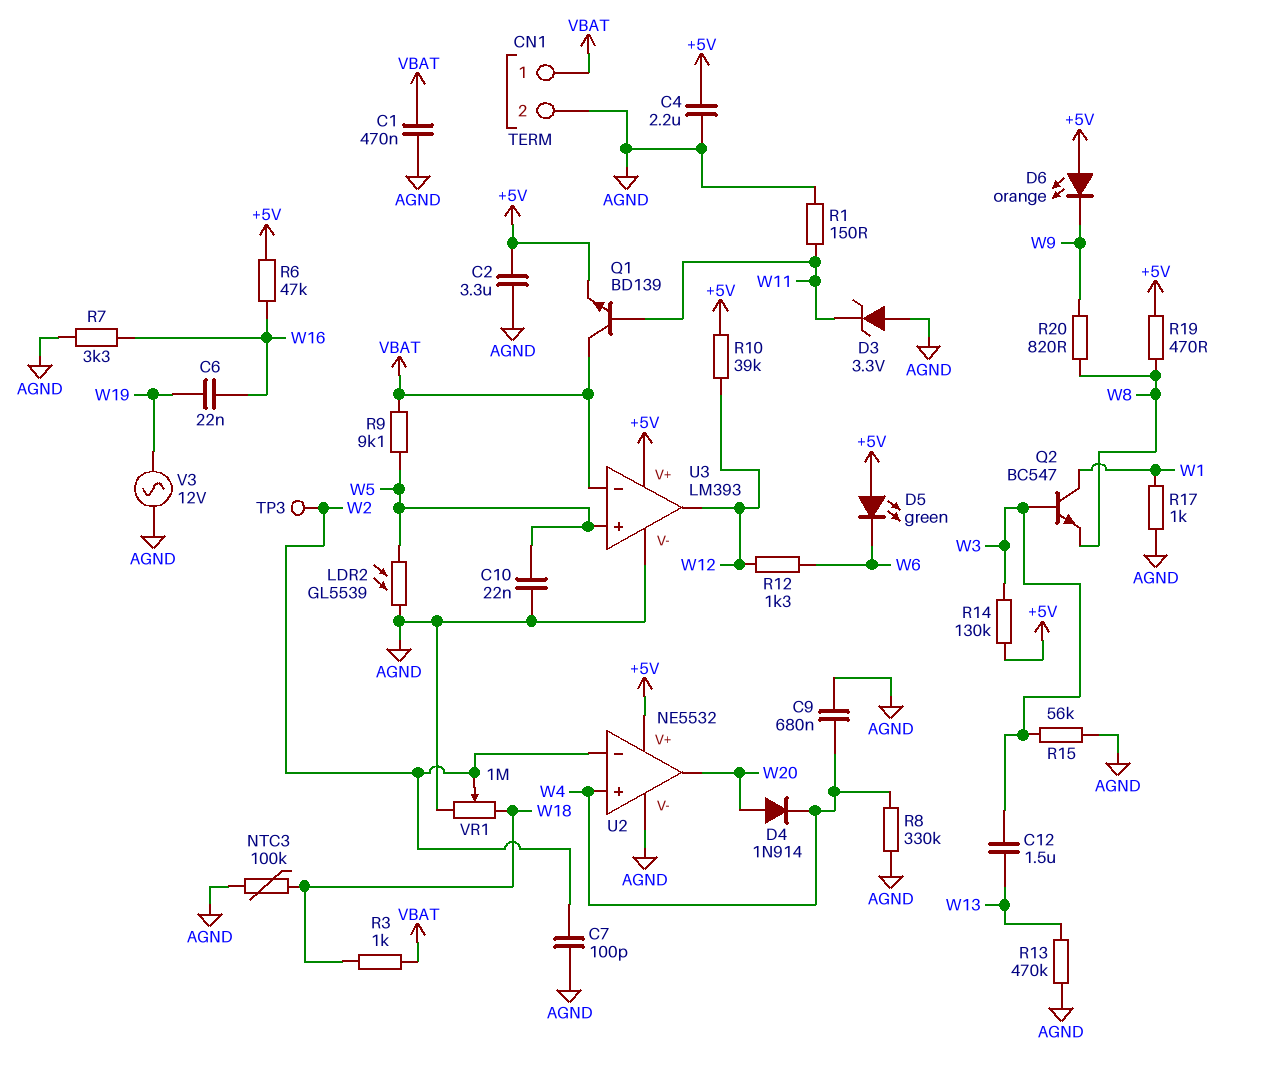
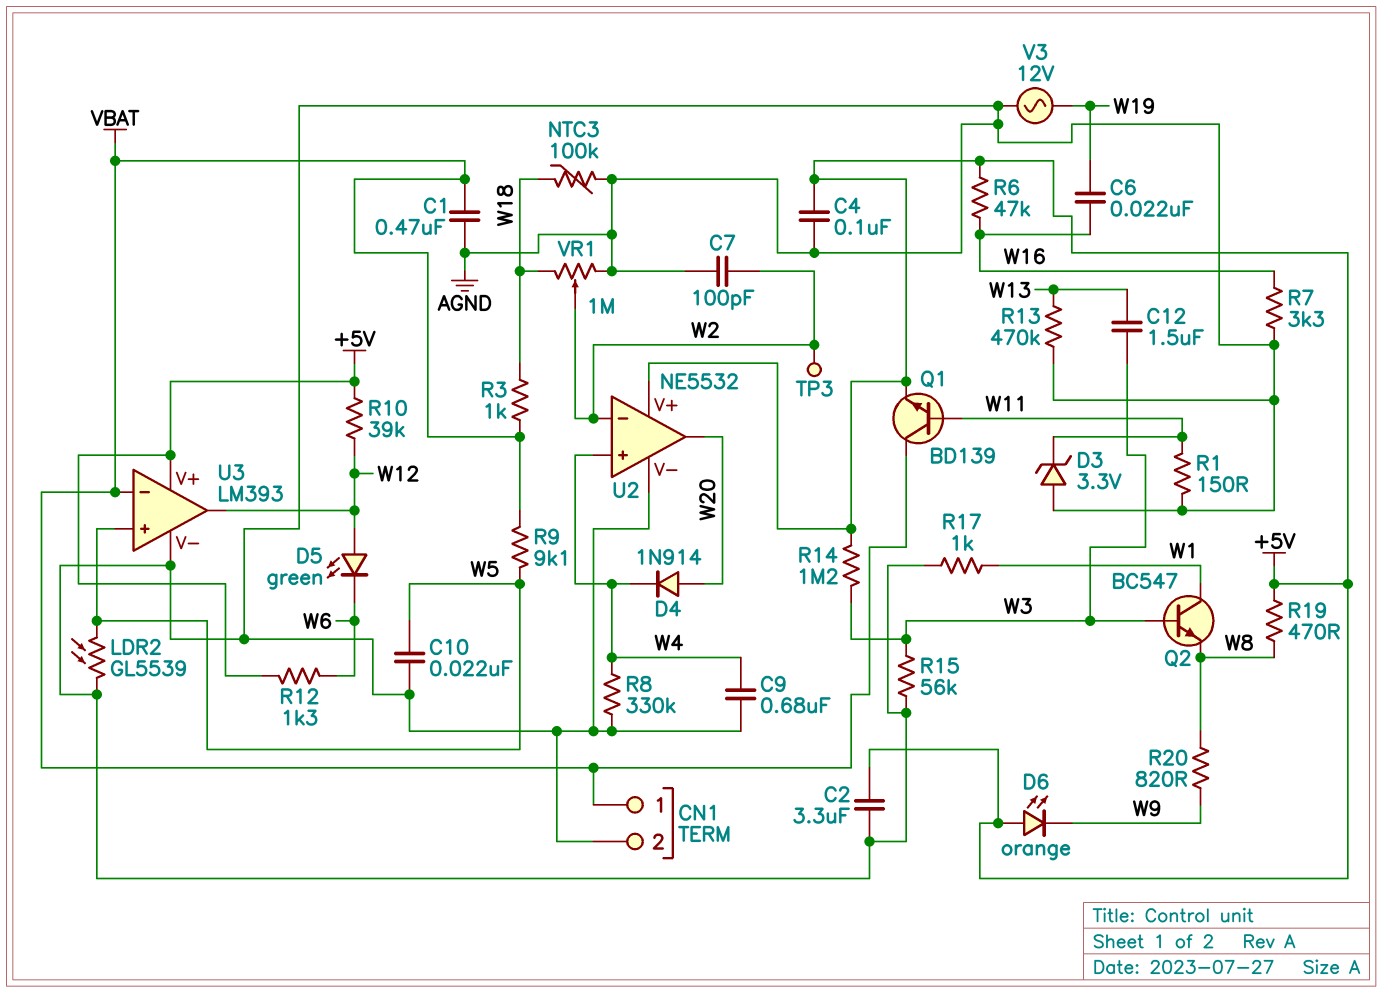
C4: 2.2uF (+5V, AGND) -> 100nF (+5V, AGND)
D5: LED green (A +5V, K W6) -> LED green (A W12, K W6)
R12: 1.3k (W6, W12) -> 1.3k (+5V, W6)
R14: 130k (+5V, W3) -> 1.2M (+5V, W3)

